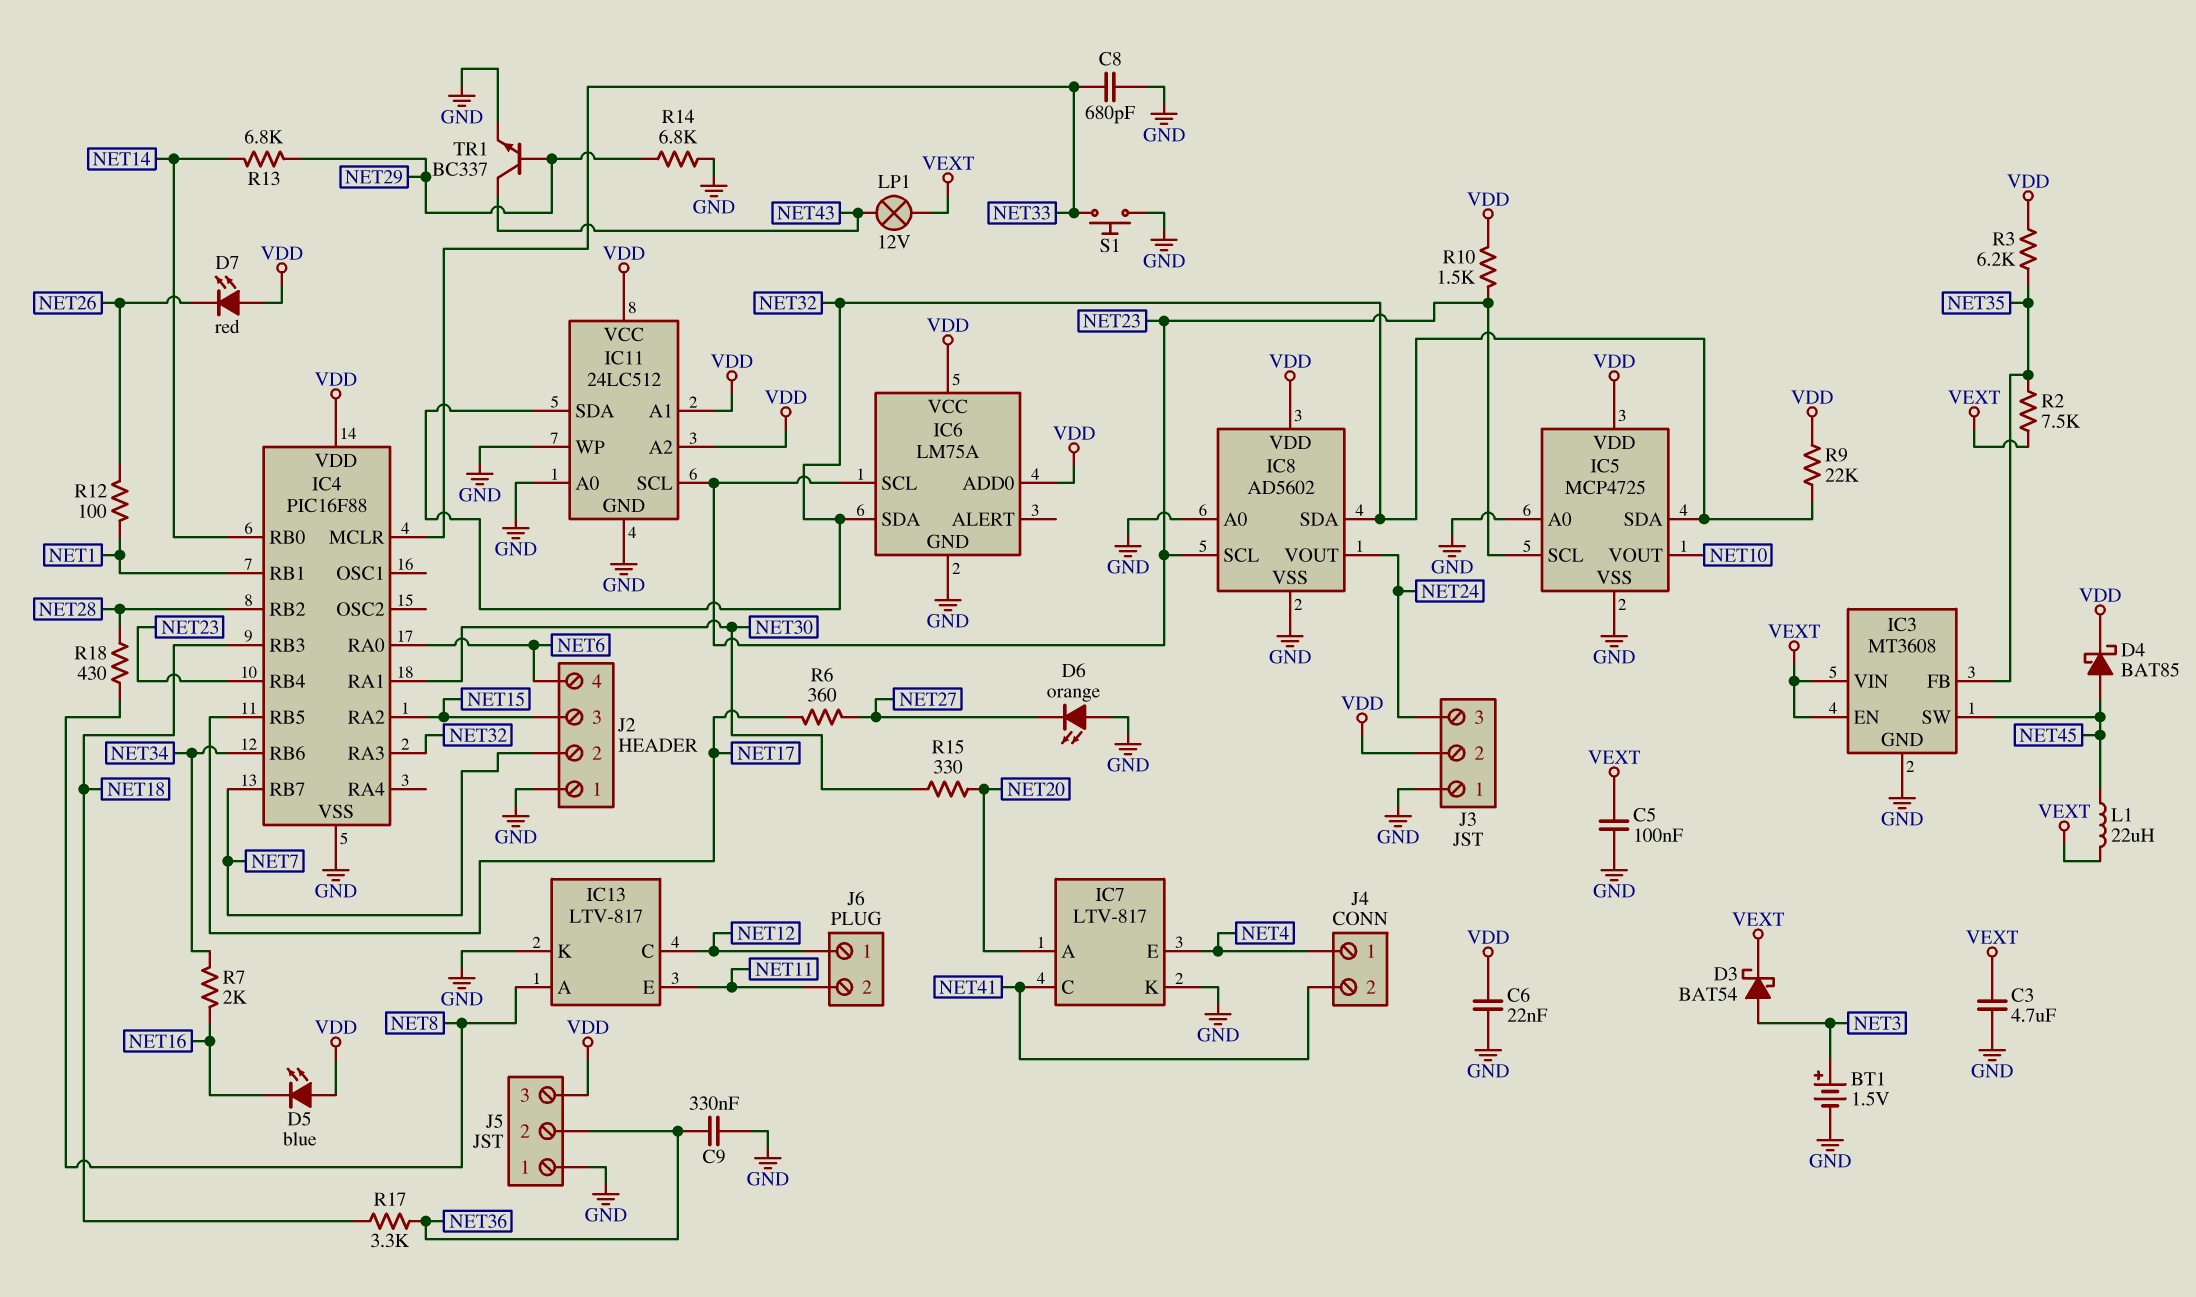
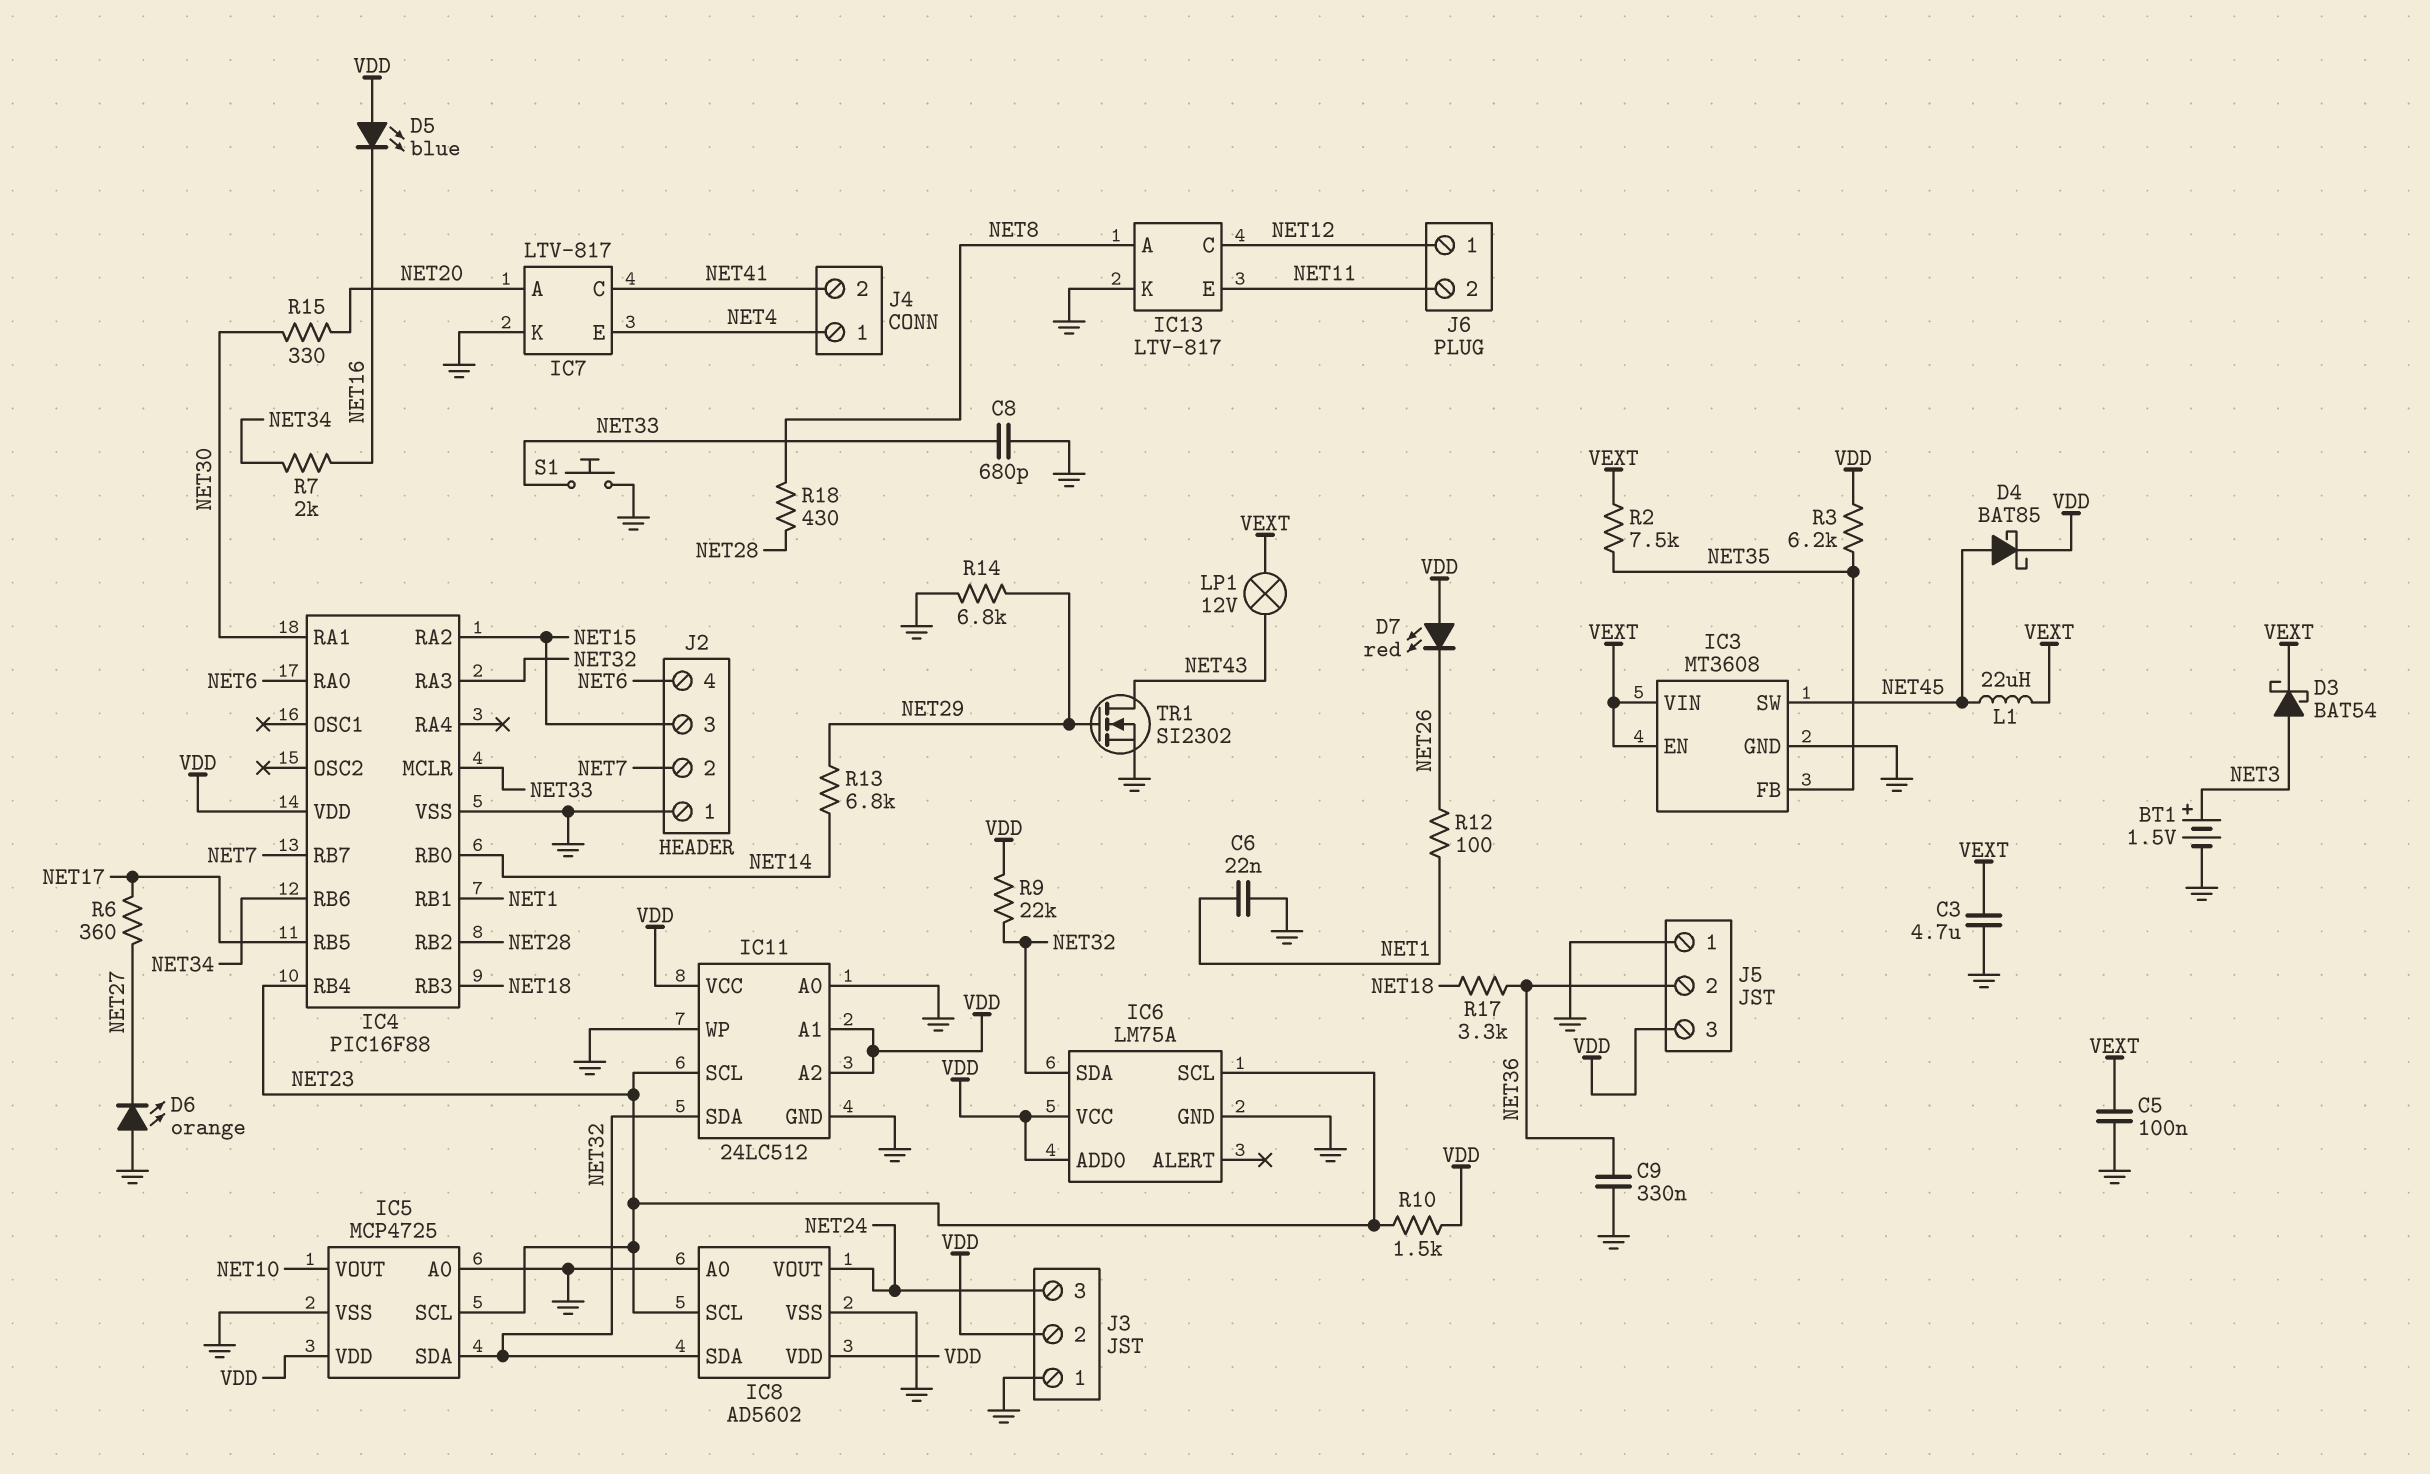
C6: 22nF (GND, VDD) -> 22nF (GND, NET1)
TR1: NPN BC337 (B NET29, C NET43, E GND) -> NMOS SI2302 (G NET29, D NET43, S GND)

